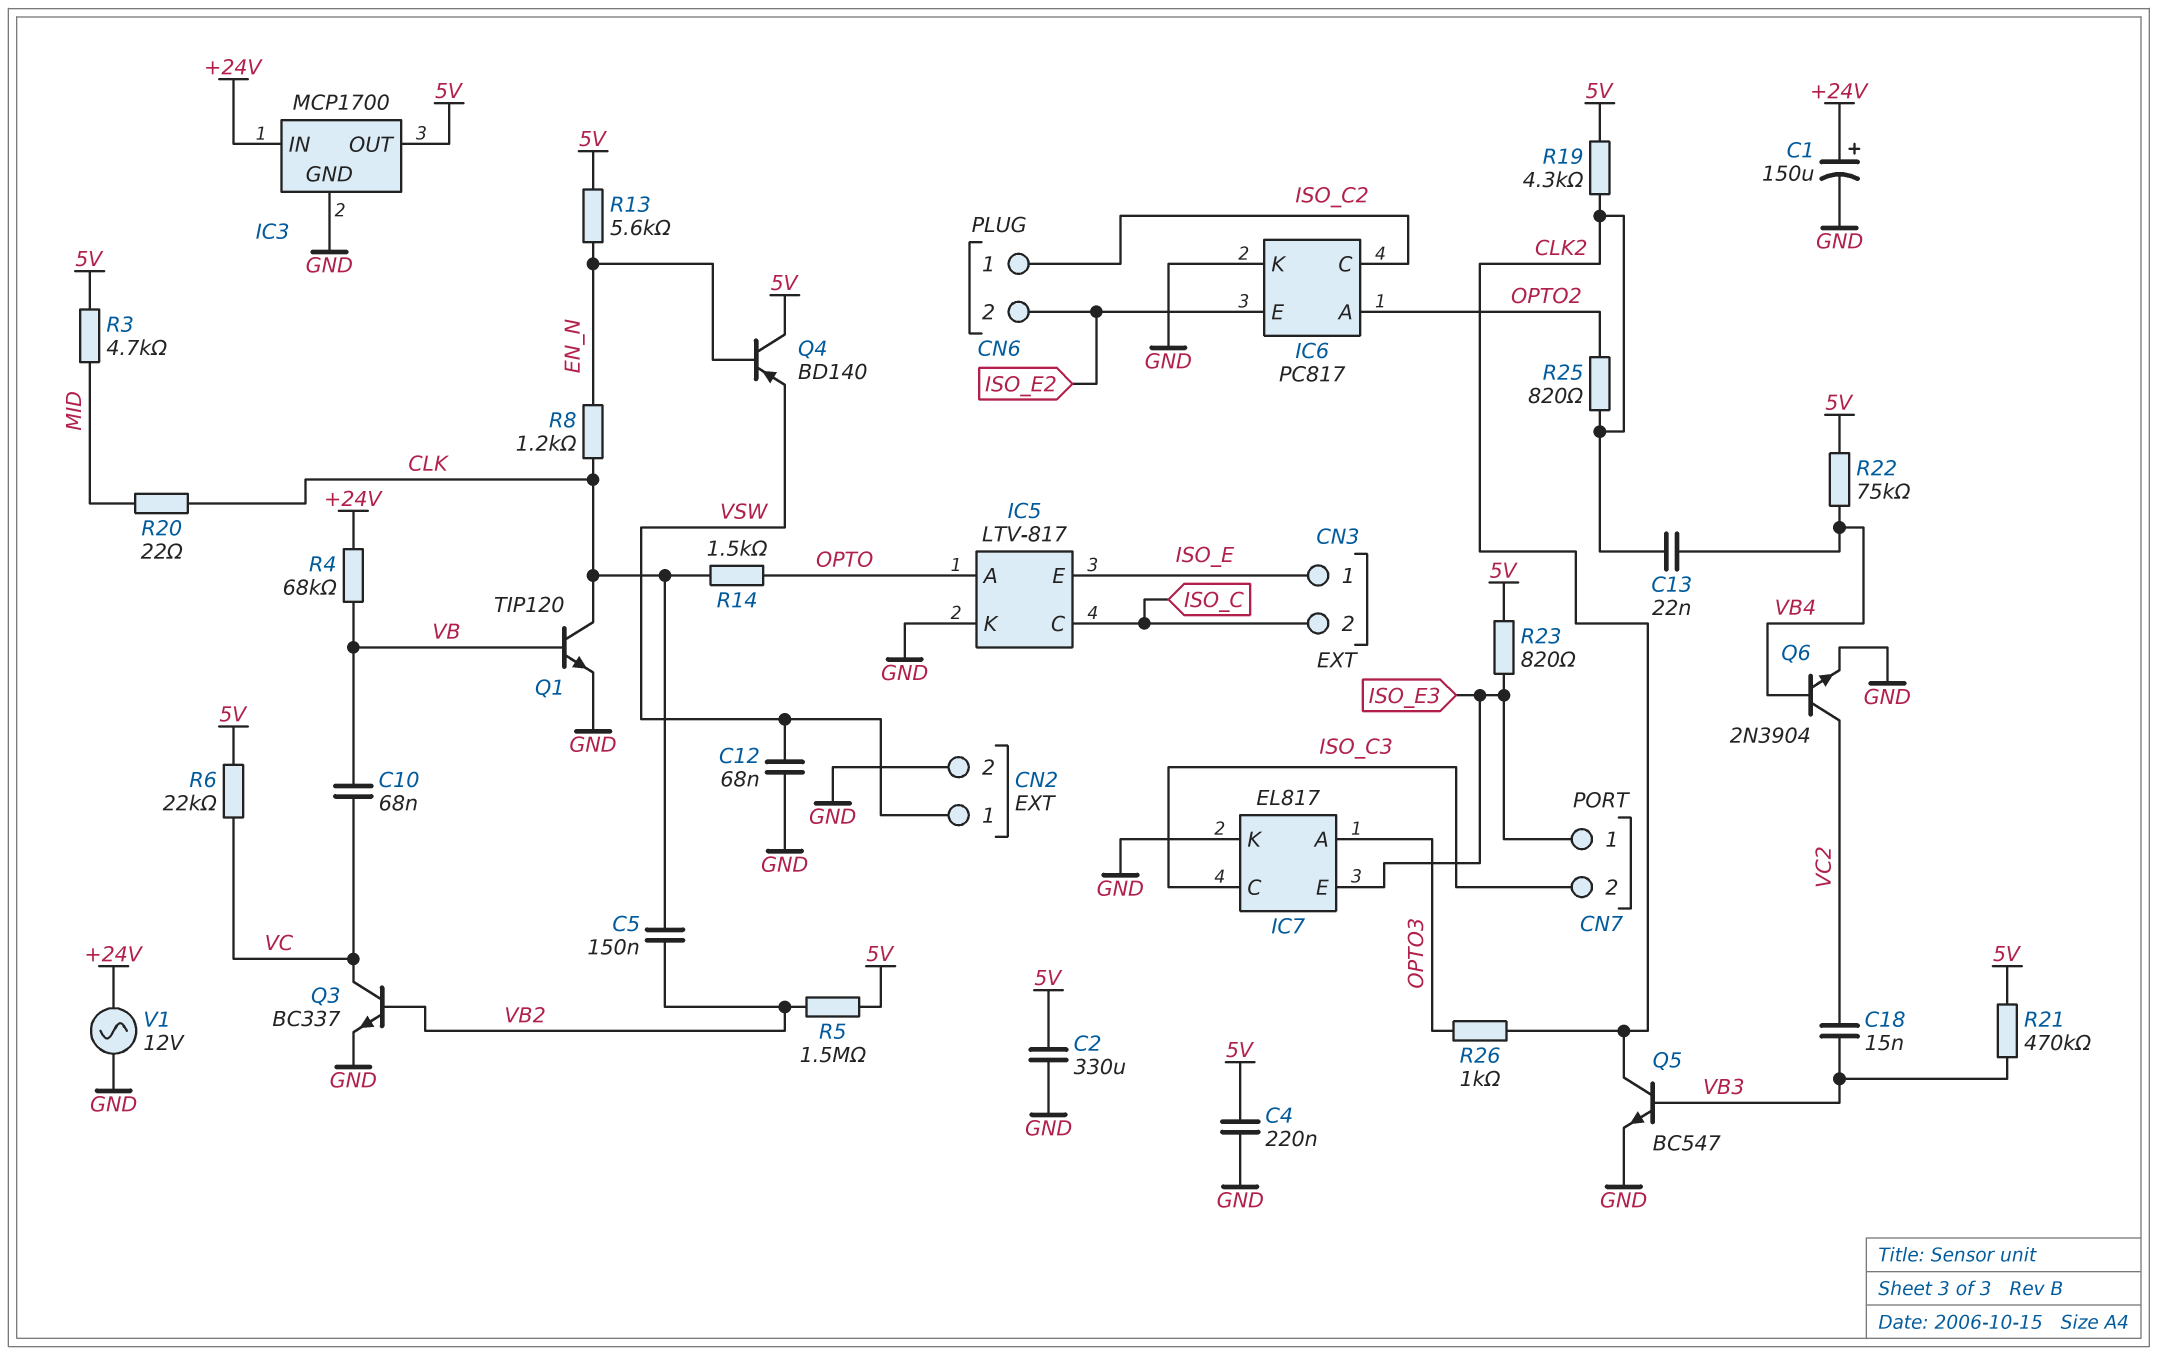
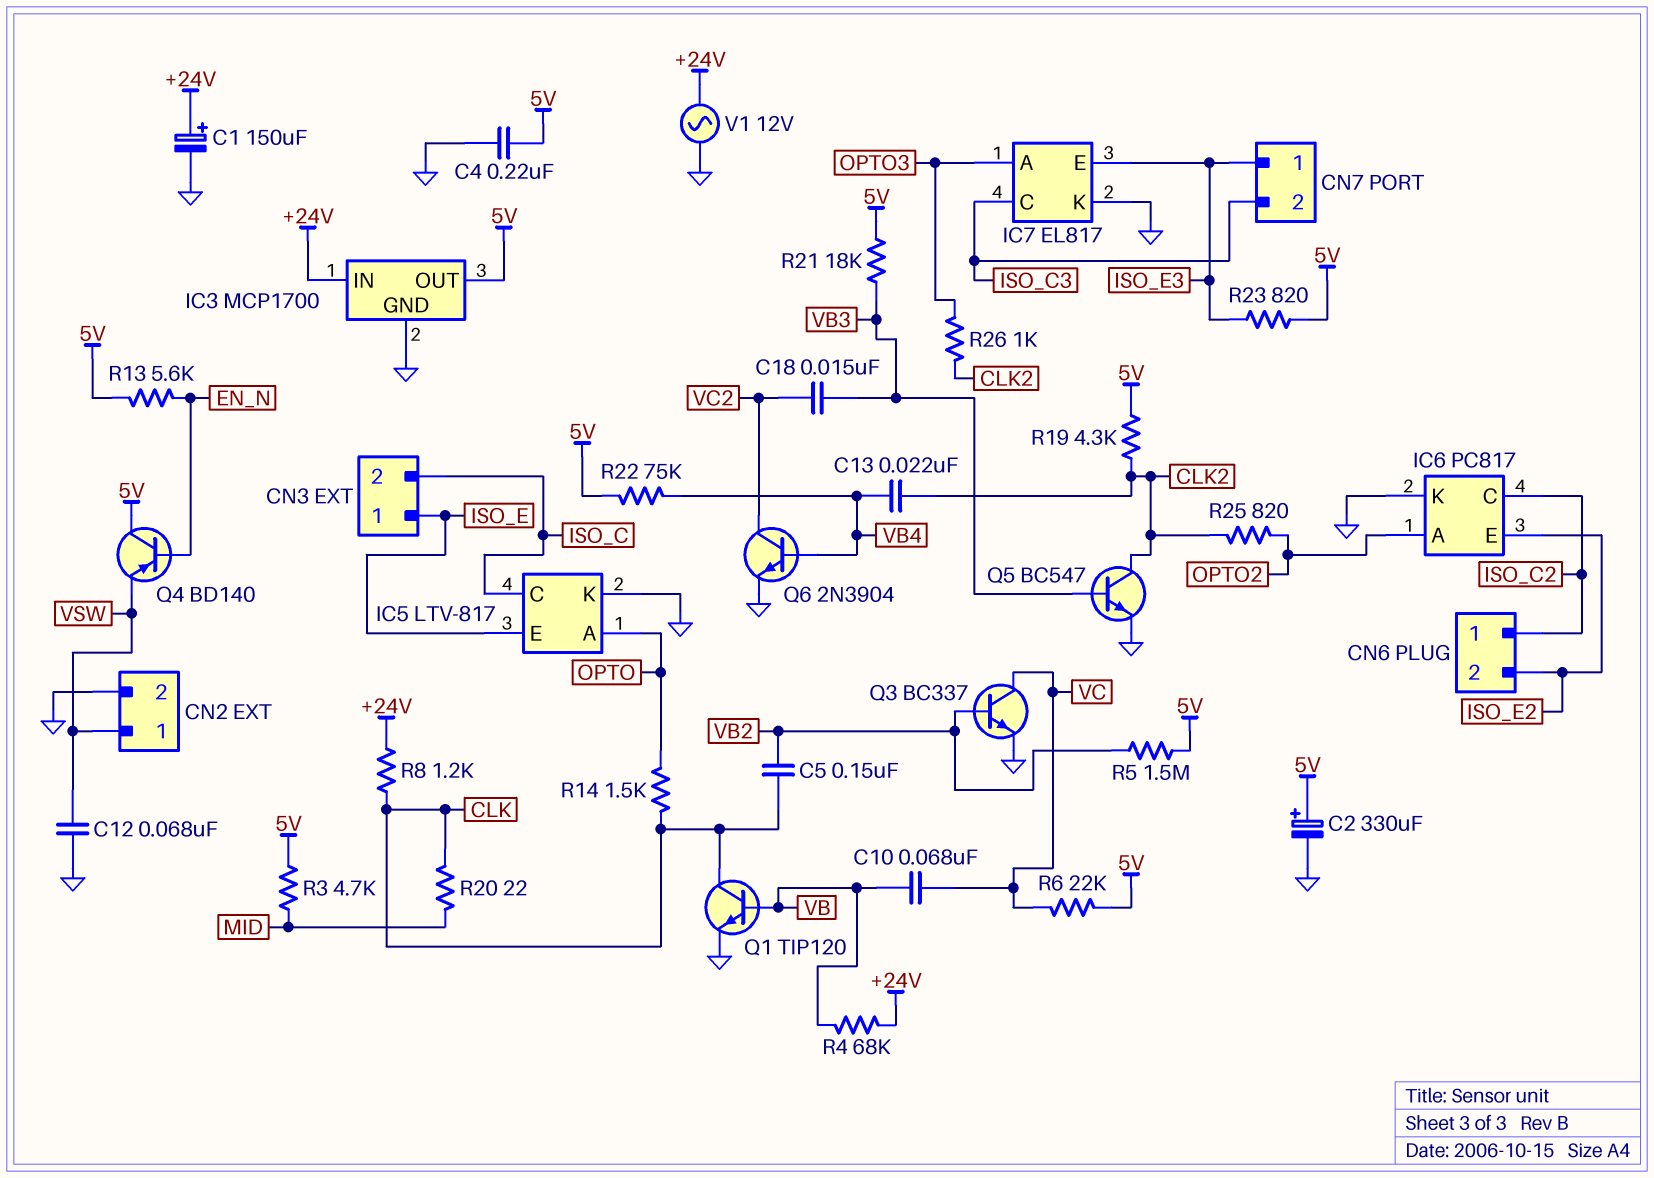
C2: 330uF (5V, GND) -> 330uF (plus 5V, minus GND)
R8: 1.2k (CLK, EN_N) -> 1.2k (+24V, CLK)
R21: 470k (5V, VB3) -> 18k (5V, VB3)

